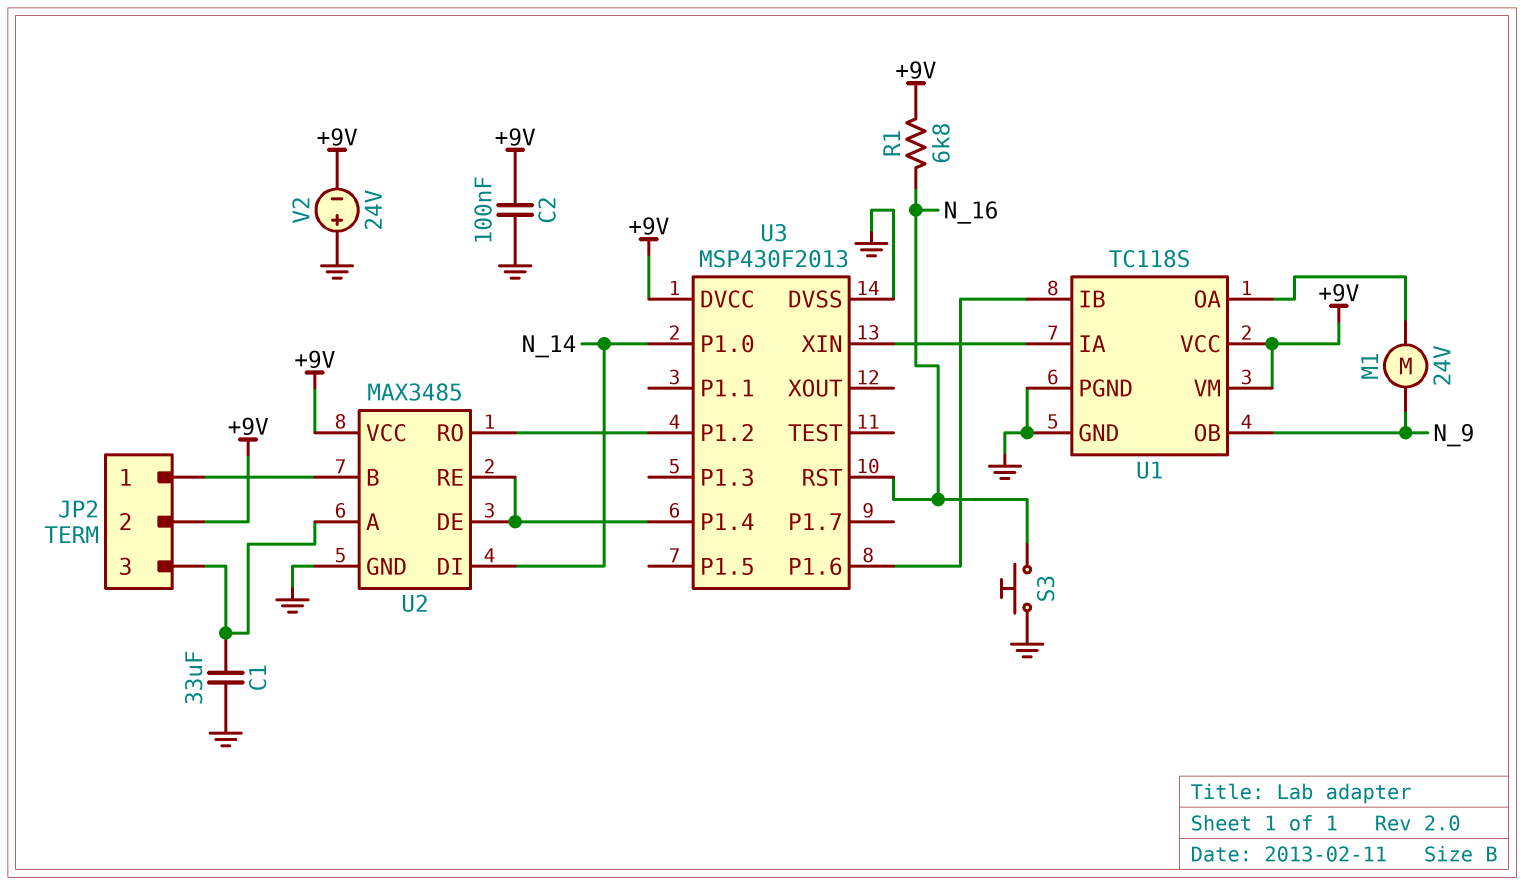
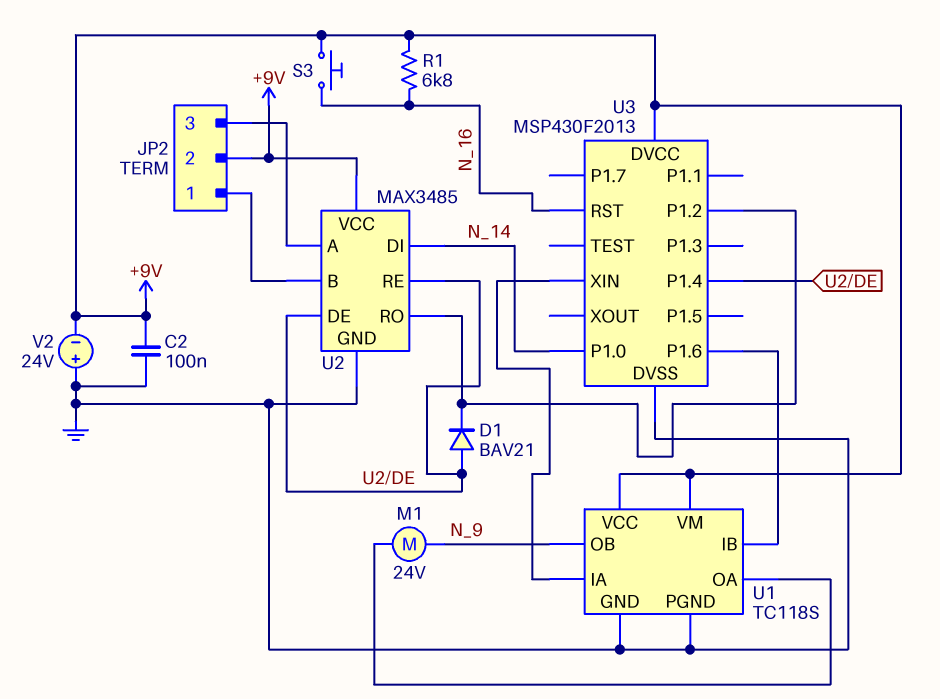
C1: 33uF (GND, JP2/3) -> none
D1: none -> diode BAV21 (A U2/DE, K U2/RO)
S3: button (GND, N_16) -> button (+9V, N_16)

